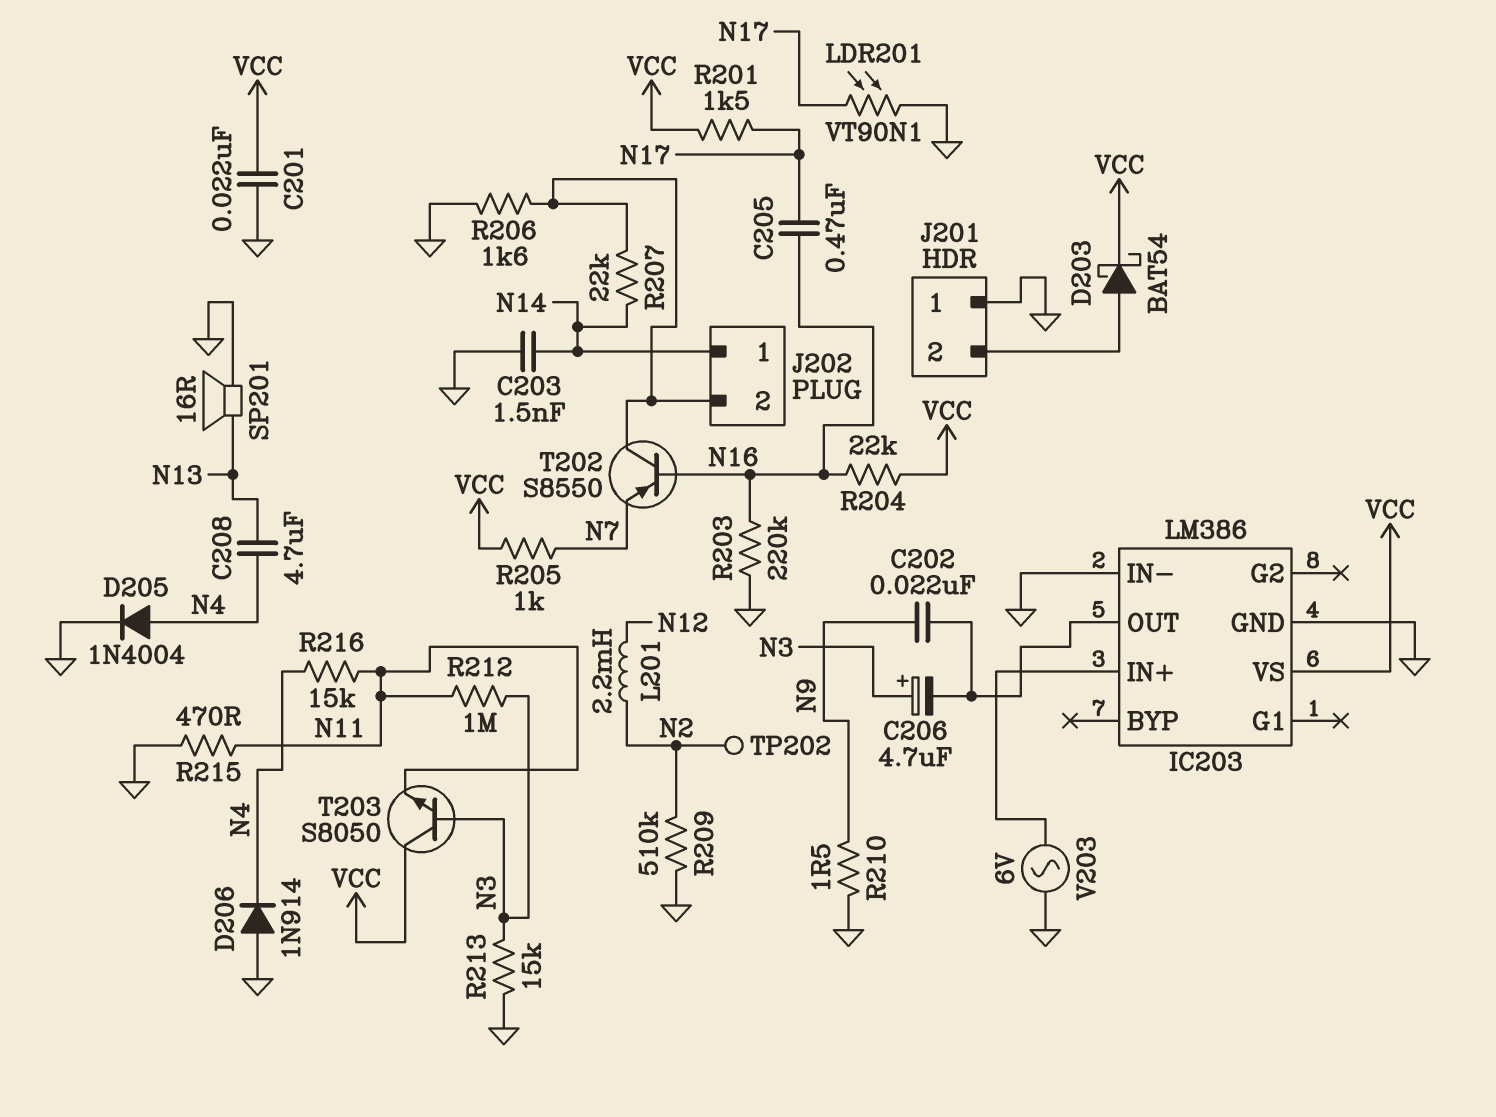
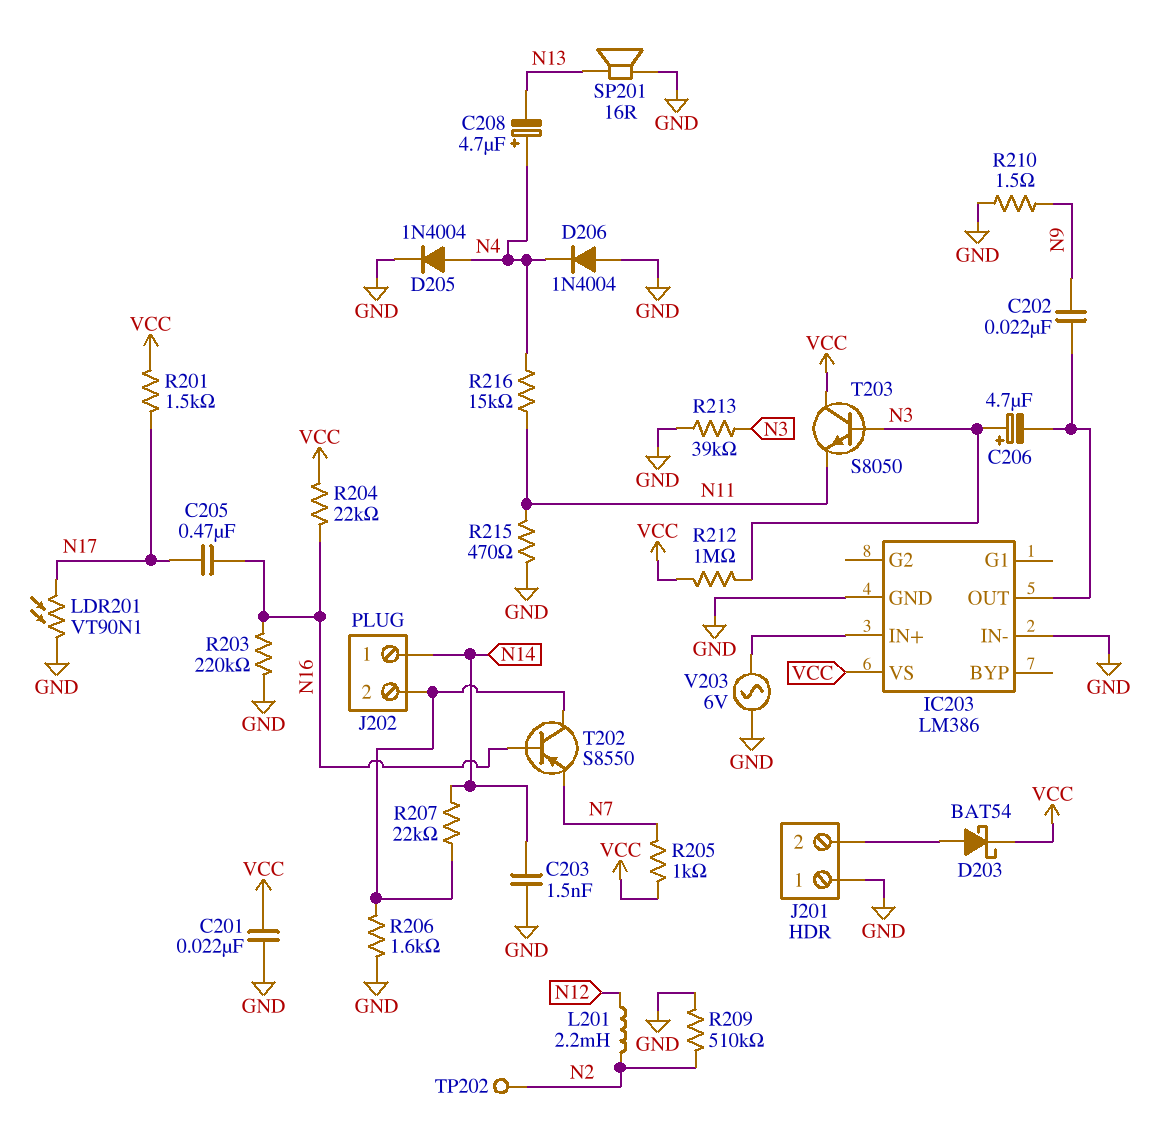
C208: 4.7uF (N4, N13) -> 4.7uF (plus N4, minus N13)
D206: diode 1N914 (A GND, K N4) -> diode 1N4004 (A GND, K N4)
R212: 1M (N3, N11) -> 1M (N3, VCC)
R213: 15k (GND, N3) -> 39k (GND, N3)

